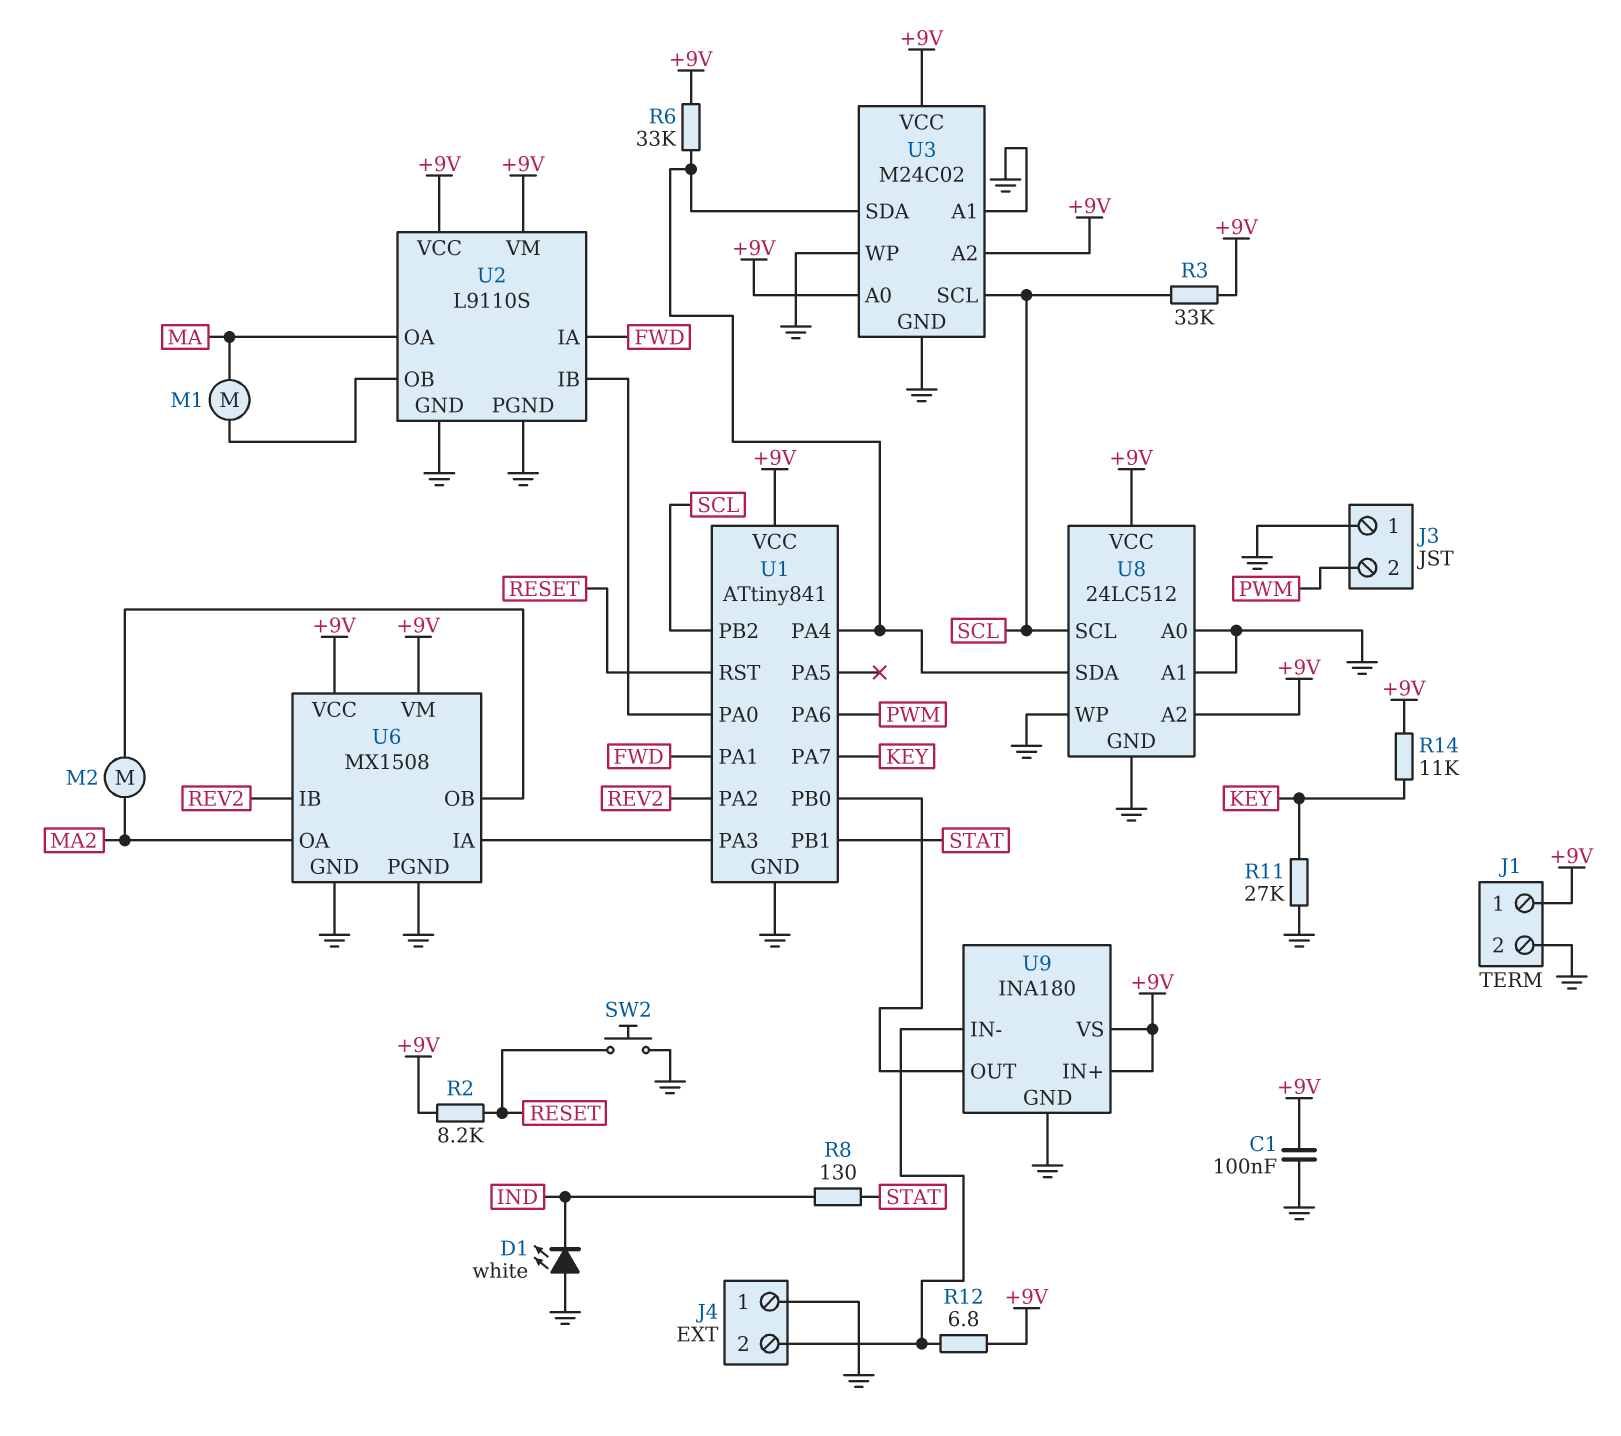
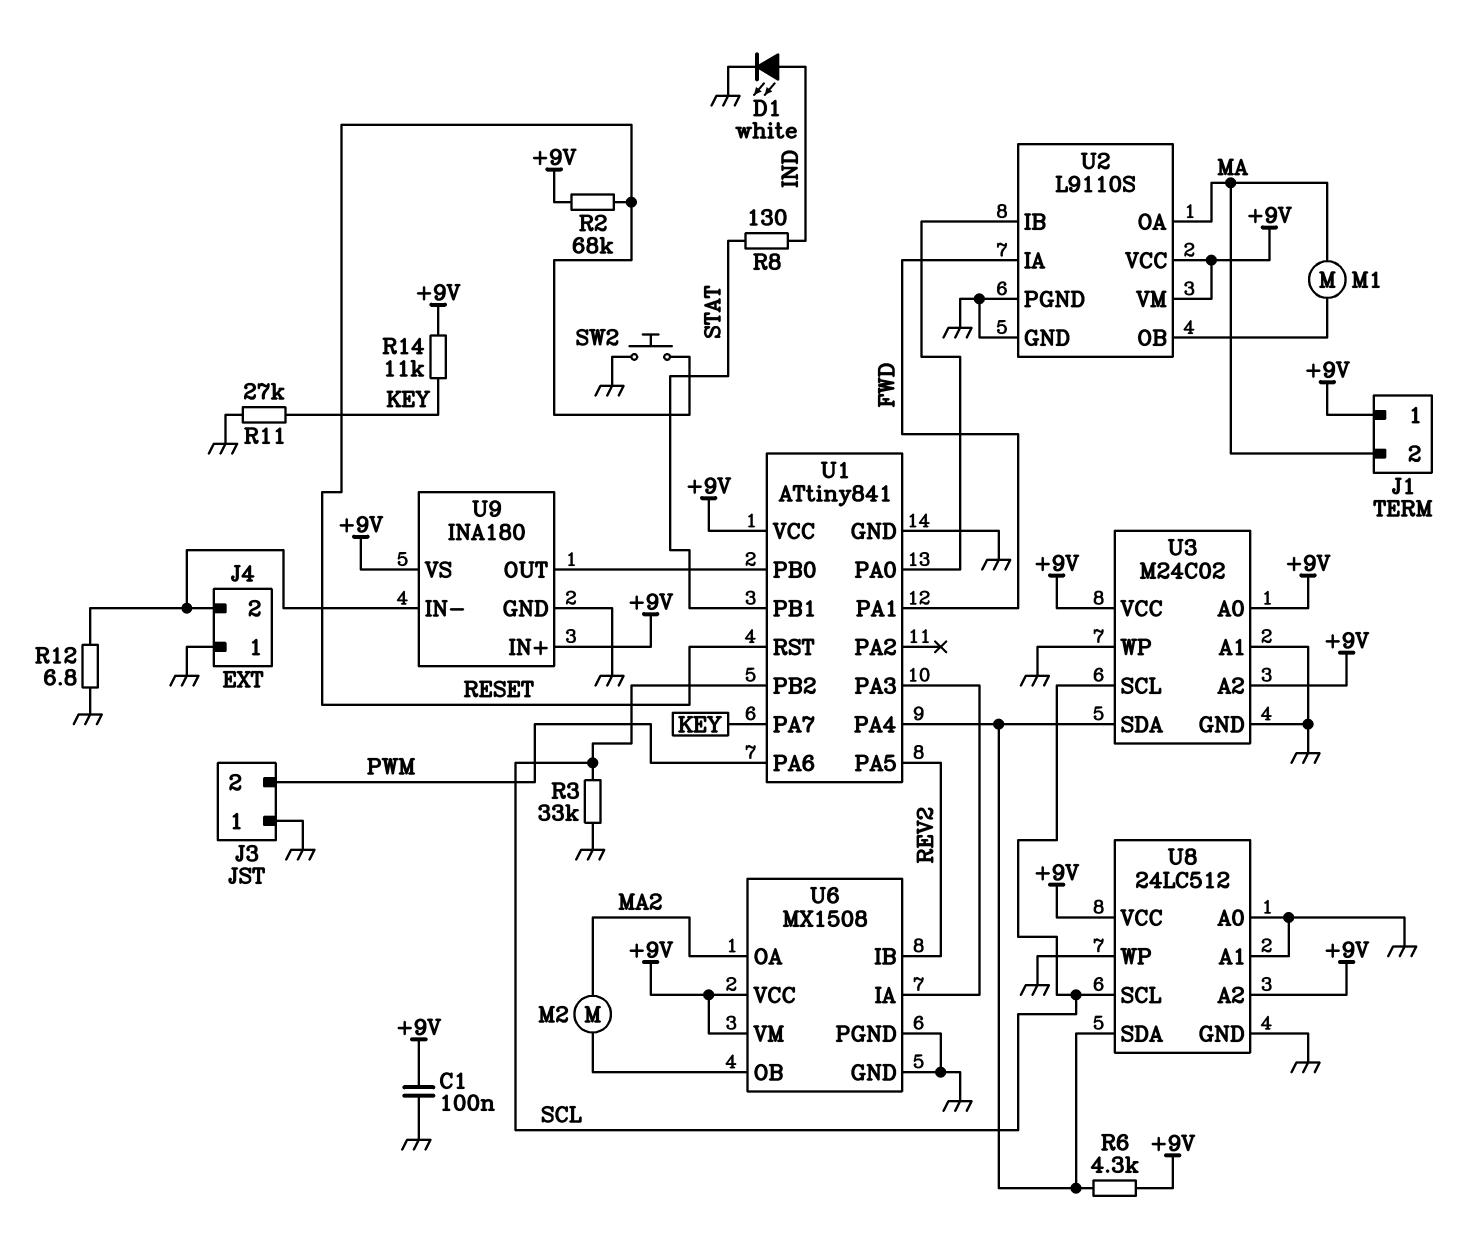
D1: LED white (A GND, K IND) -> LED white (A IND, K GND)
J1 pin 2: GND -> MA
R2: 8.2k (+9V, RESET) -> 68k (+9V, RESET)
R3: 33k (+9V, SCL) -> 33k (GND, SCL)
R6: 33k (+9V, U1/PA4) -> 4.3k (+9V, U1/PA4)
R12: 6.8 (+9V, J4/2) -> 6.8 (GND, J4/2)
U1 pin PA2: REV2 -> none
U1 pin PA5: none -> REV2

